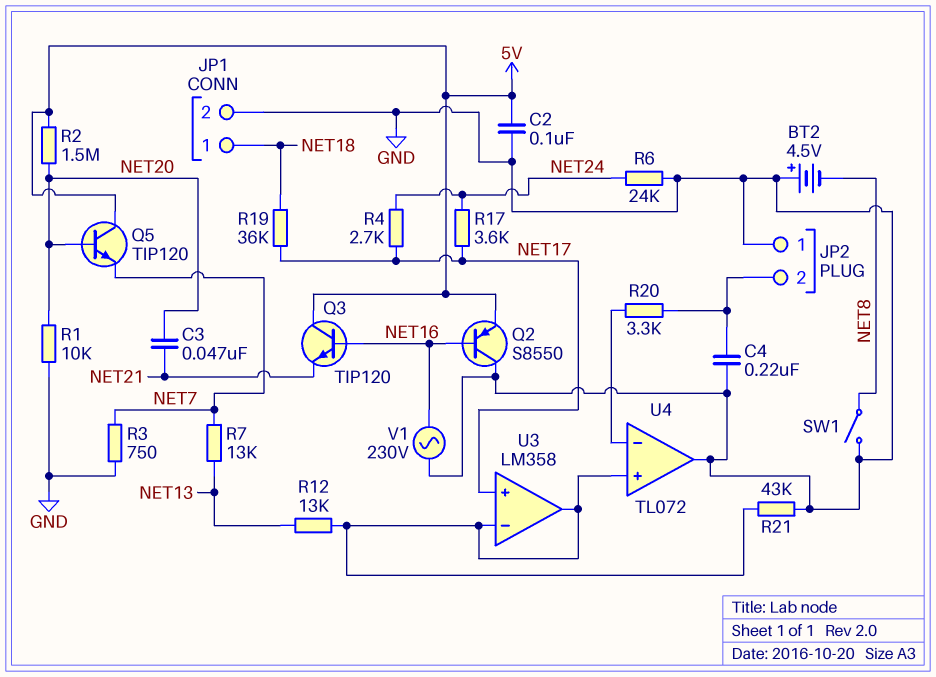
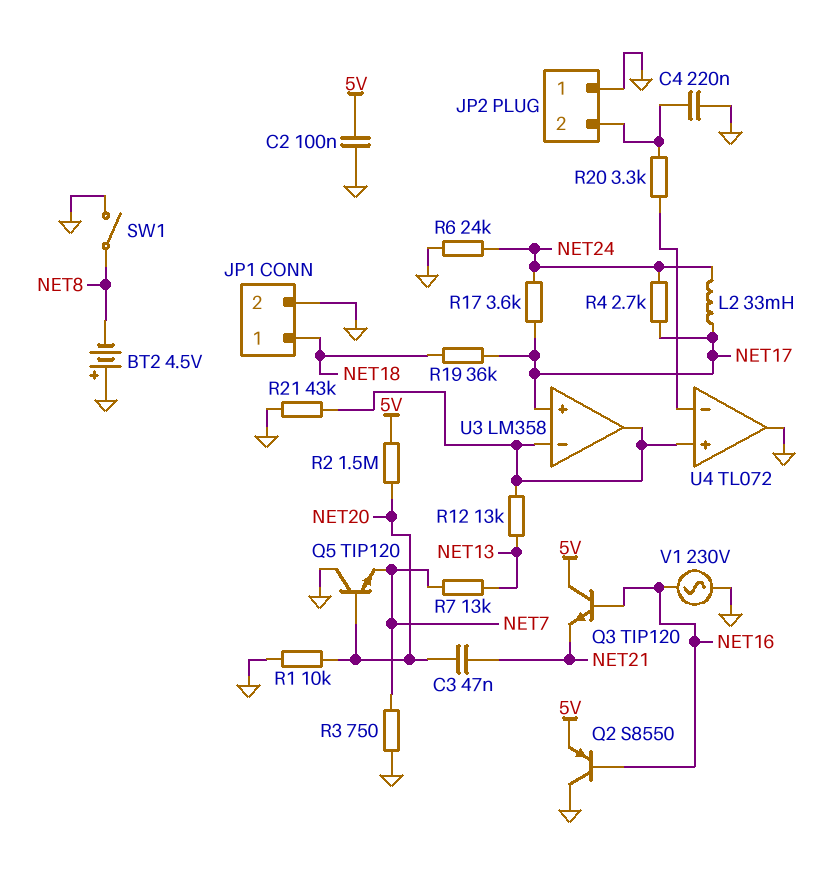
L2: none -> 33mH (NET17, NET24)
Q5: NPN TIP120 (B NET20, C 5V, E NET7) -> NPN TIP120 (B NET20, C GND, E NET7)

